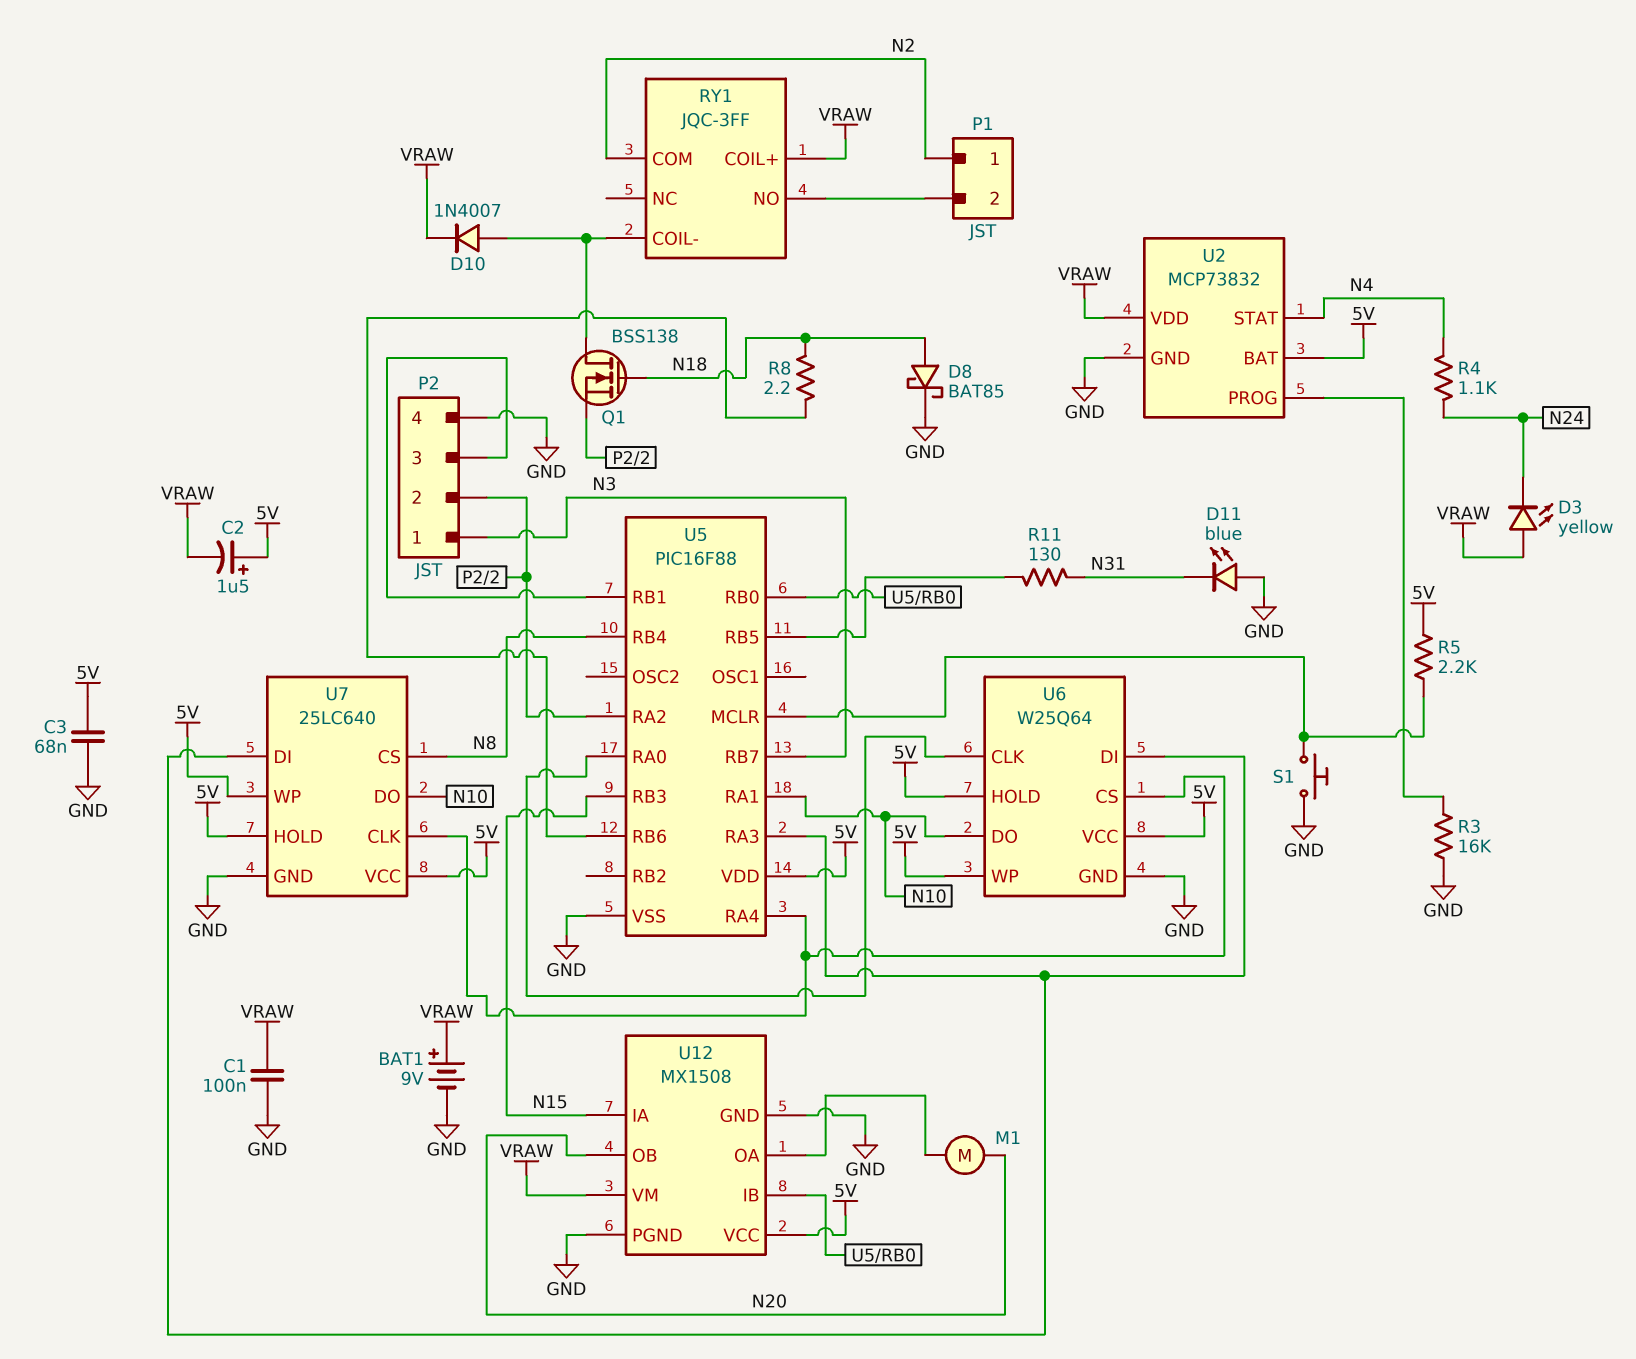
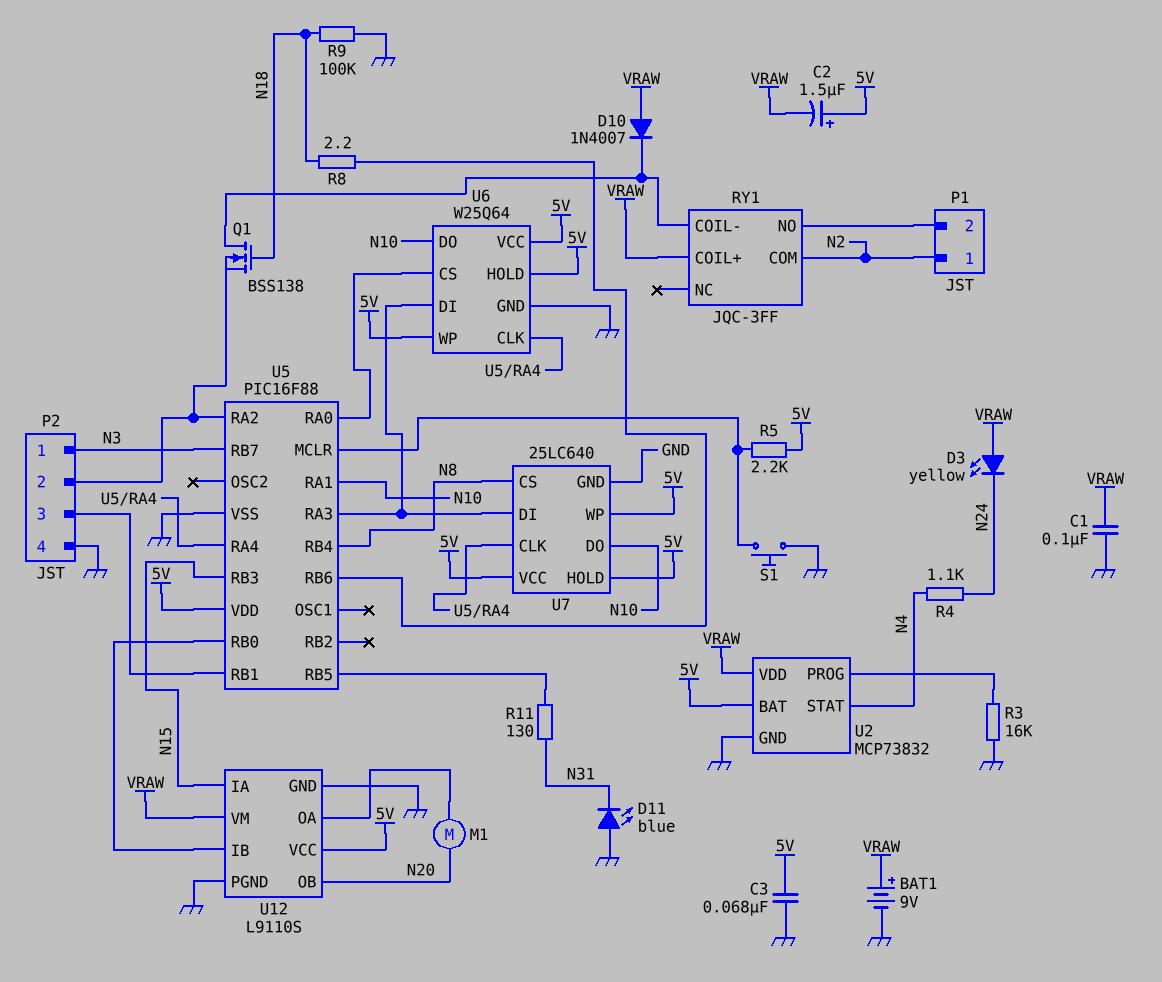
D8: schottky BAT85 (A N18, K GND) -> none
D10: diode 1N4007 (A RY1/COIL-, K VRAW) -> diode 1N4007 (A VRAW, K RY1/COIL-)
R9: none -> 100k (GND, N18)
U6 pin CLK: U5/RA0 -> U5/RA4
U6 pin CS: U5/RA4 -> U5/RA0
U12: MX1508 -> L9110S

